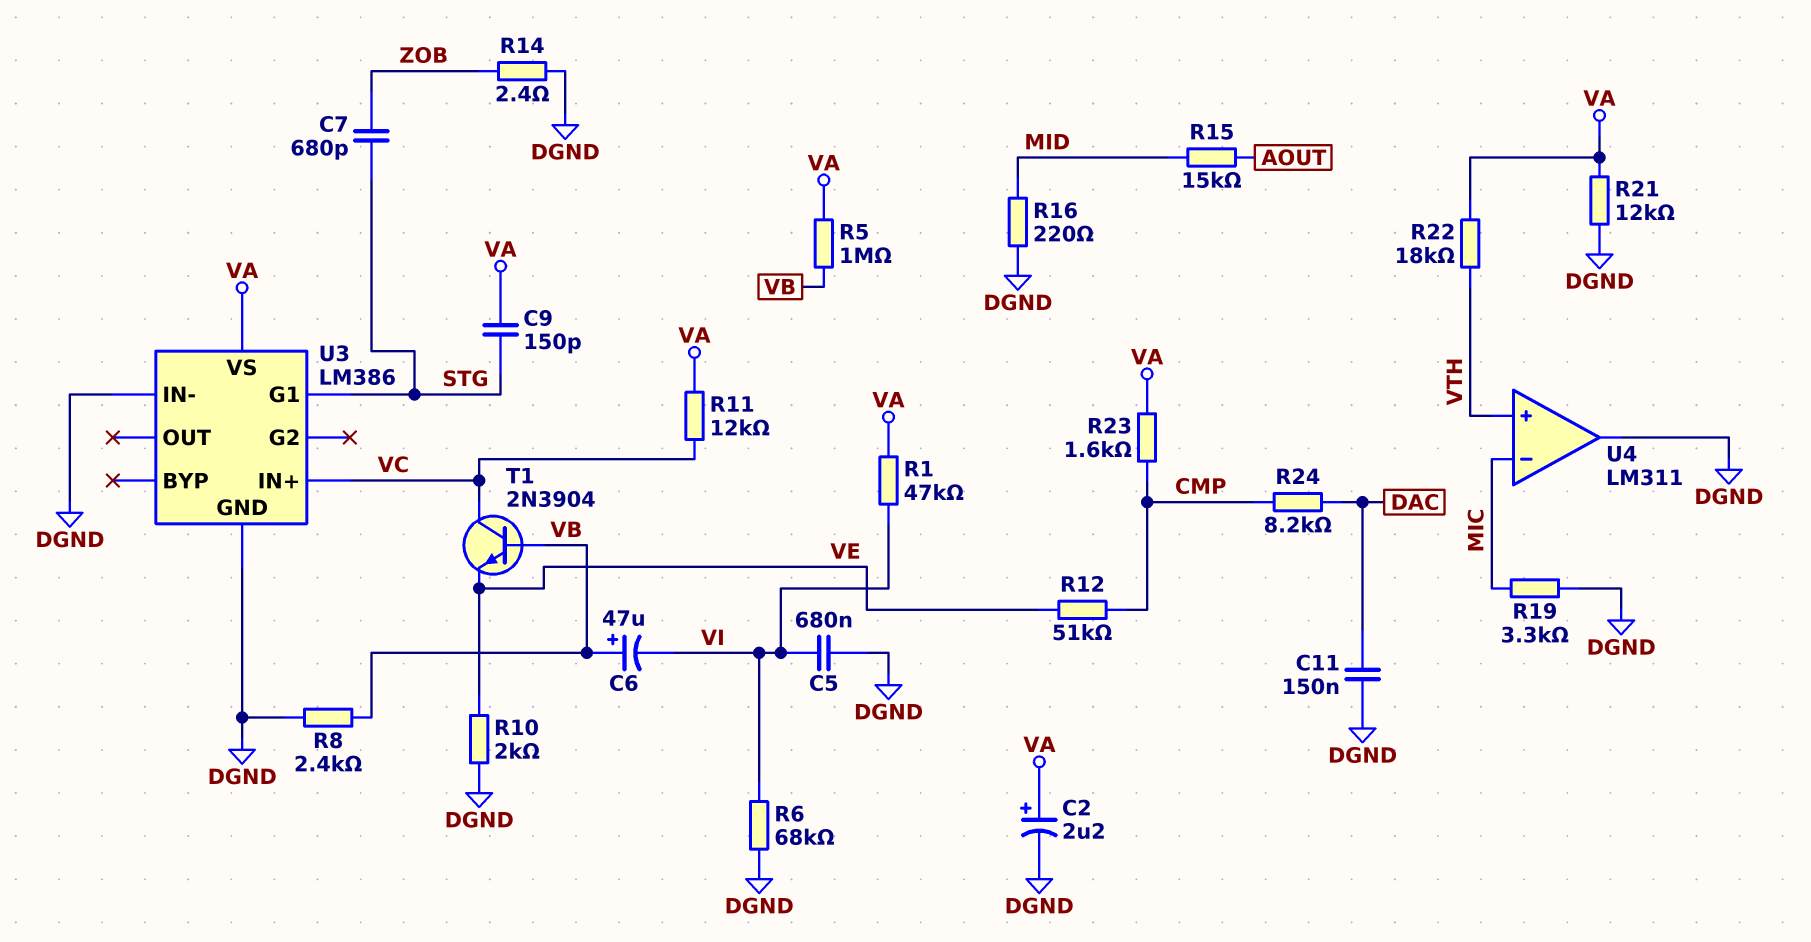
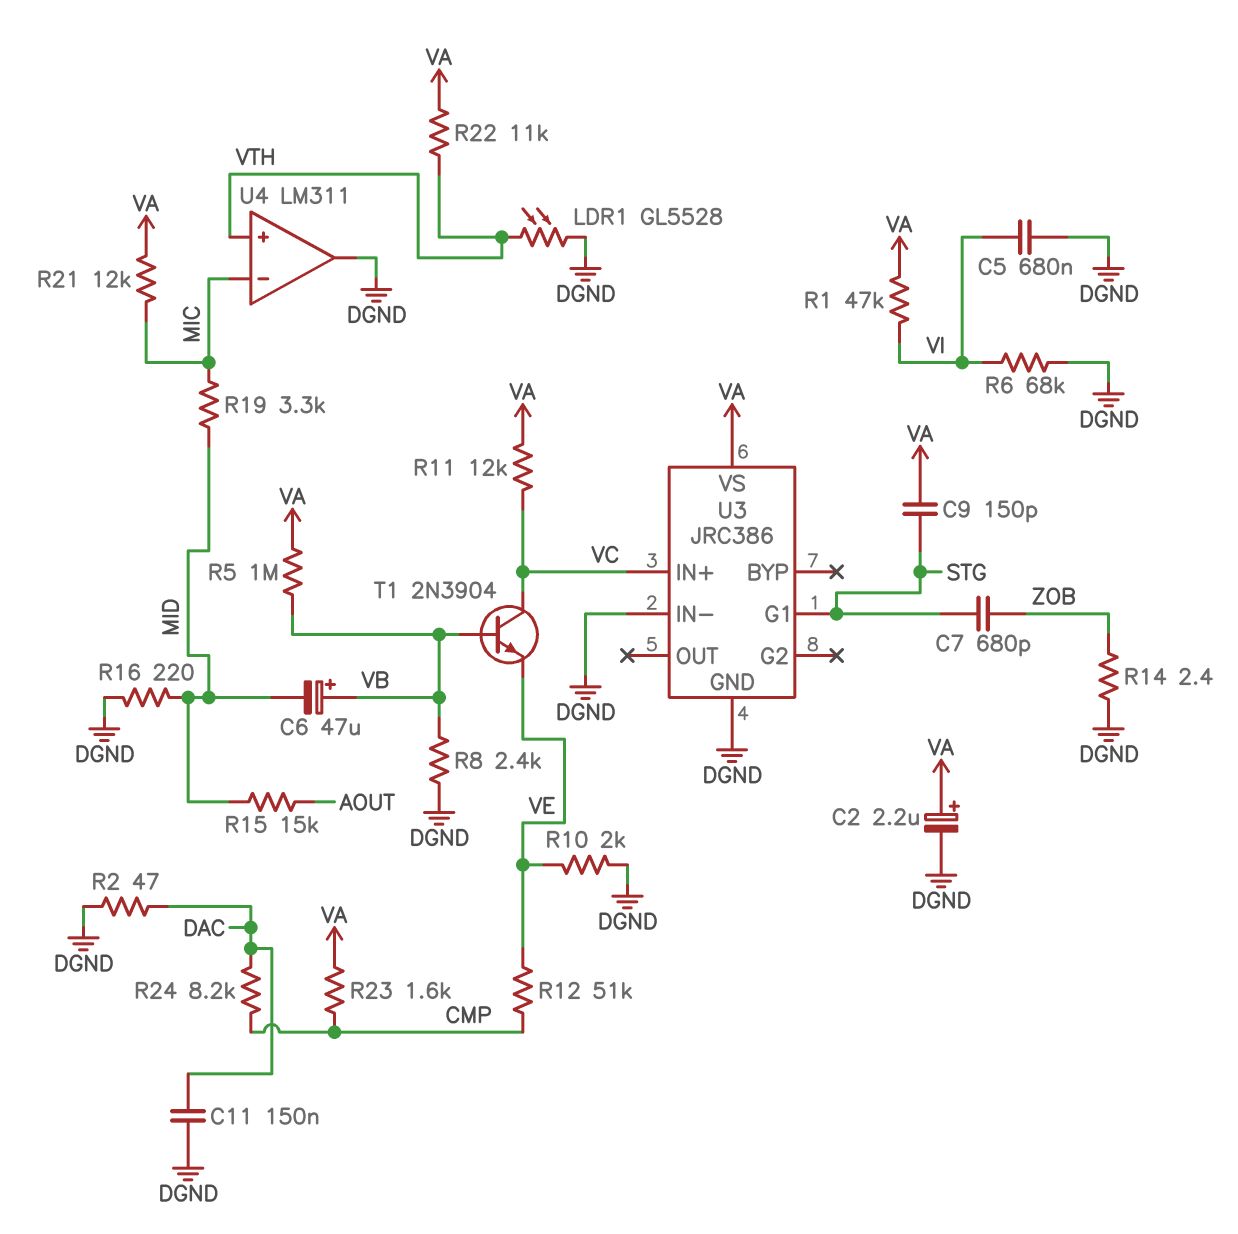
C6: 47uF (plus VB, minus VI) -> 47uF (plus VB, minus MID)
LDR1: none -> GL5528 (DGND, VTH)
R2: none -> 47 (DAC, DGND)
R19: 3.3k (DGND, MIC) -> 3.3k (MIC, MID)
R21: 12k (DGND, VA) -> 12k (MIC, VA)
R22: 18k (VA, VTH) -> 11k (VA, VTH)
U3: LM386 -> JRC386

